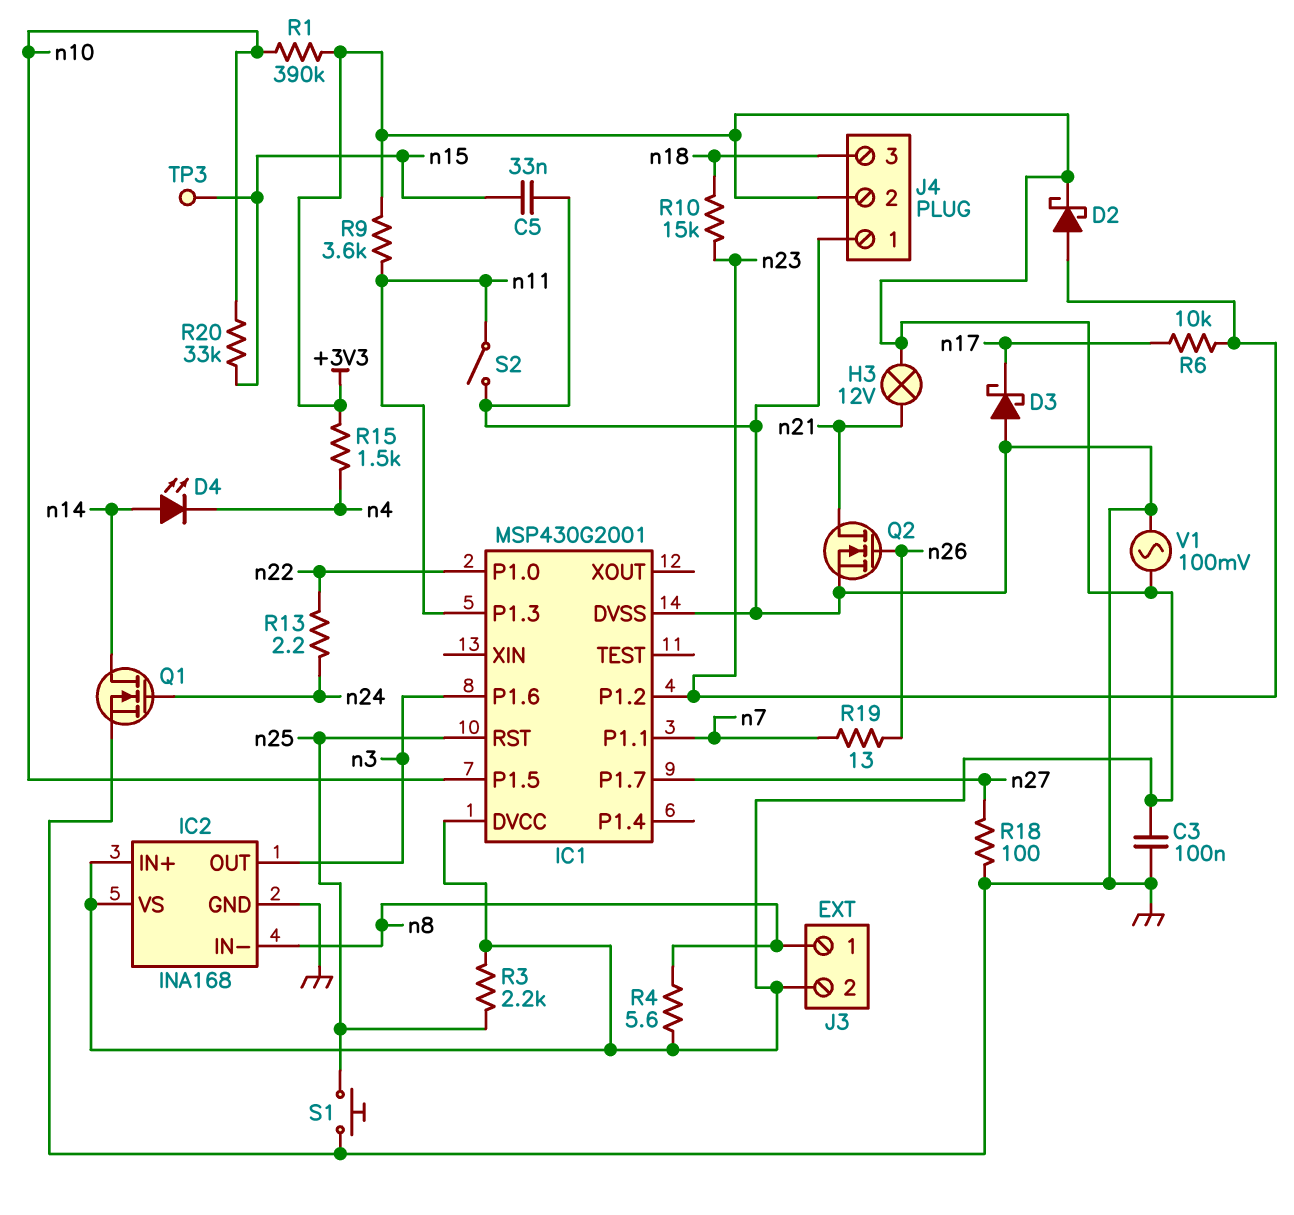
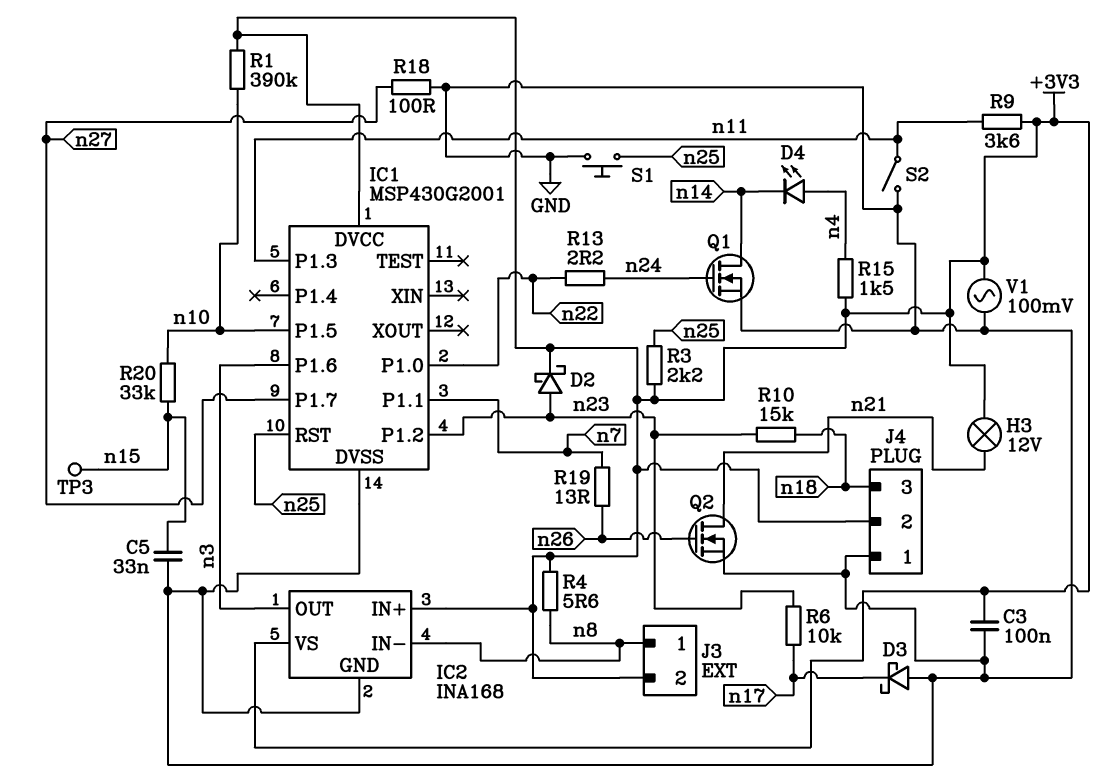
D4: LED (A n14, K n4) -> LED (A n4, K n14)

